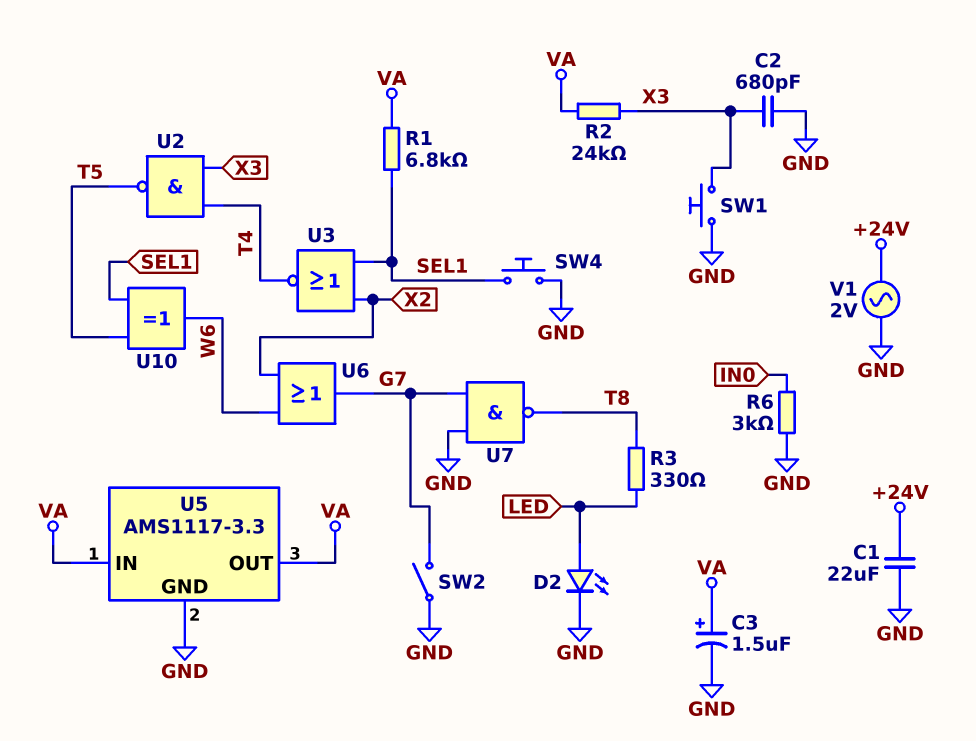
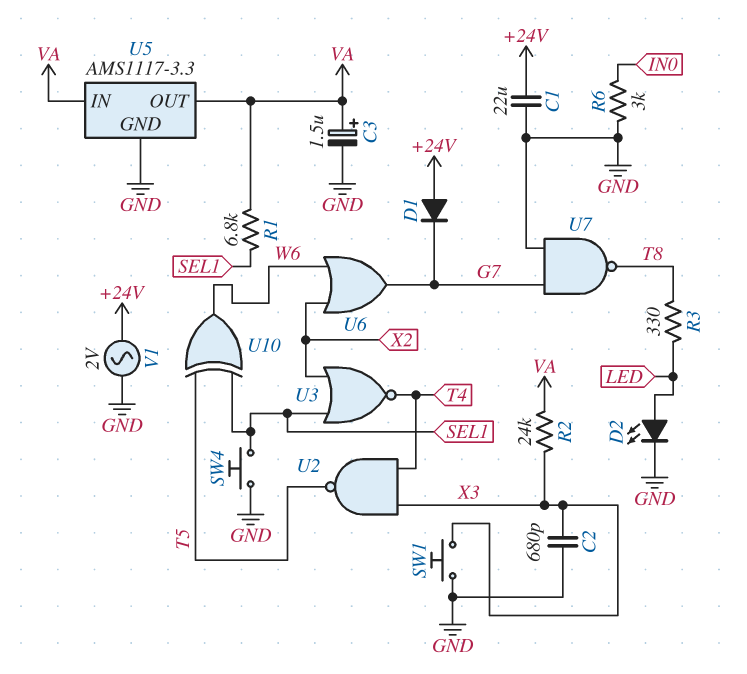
D1: none -> diode (A +24V, K G7)
SW2: switch (G7, GND) -> none

